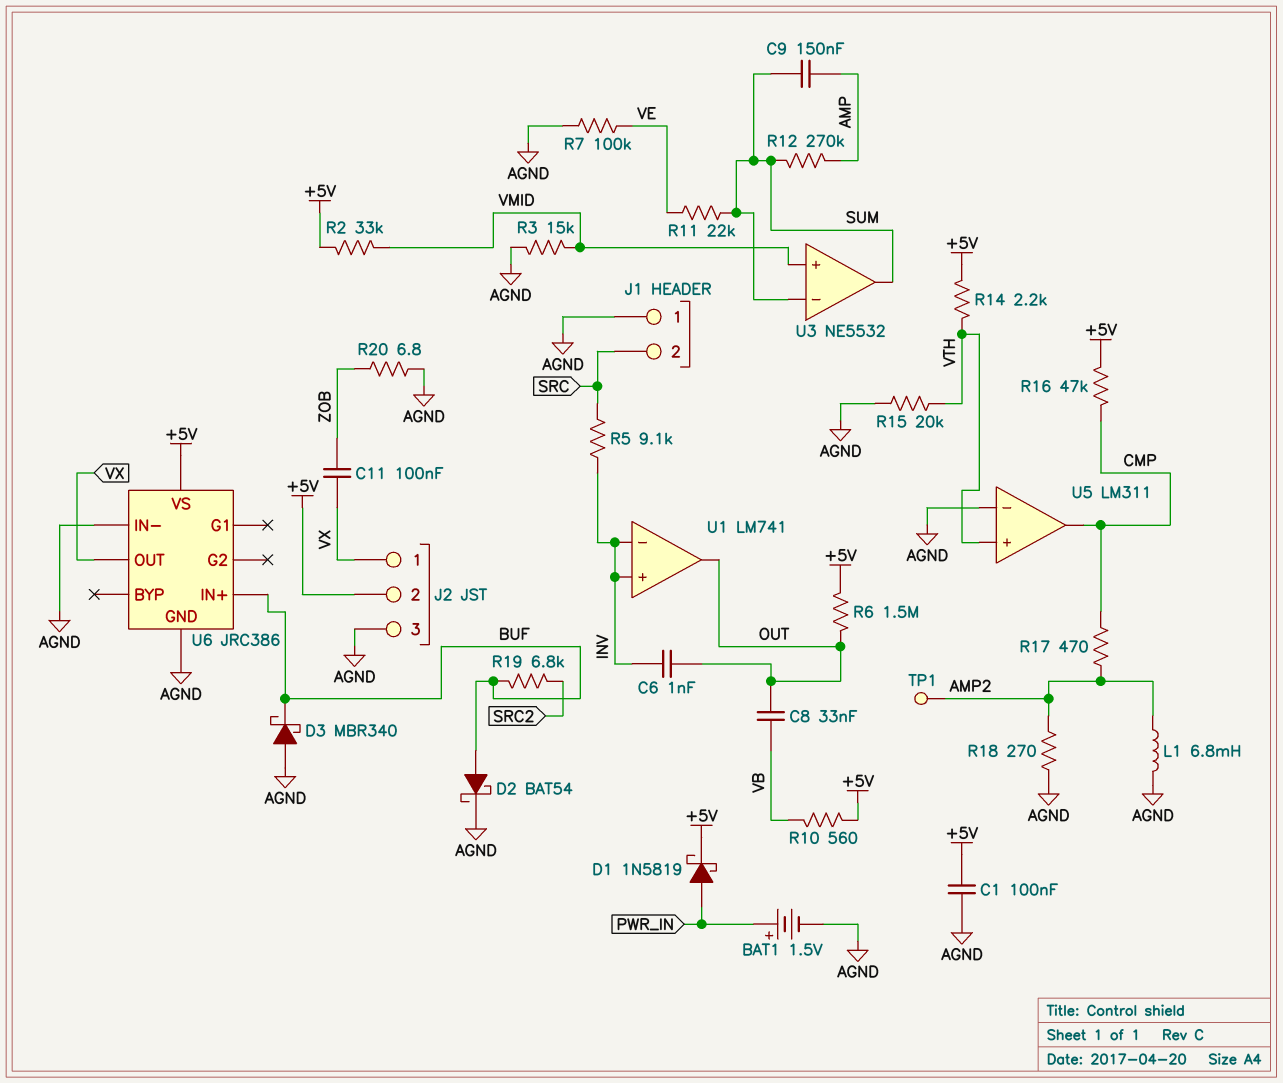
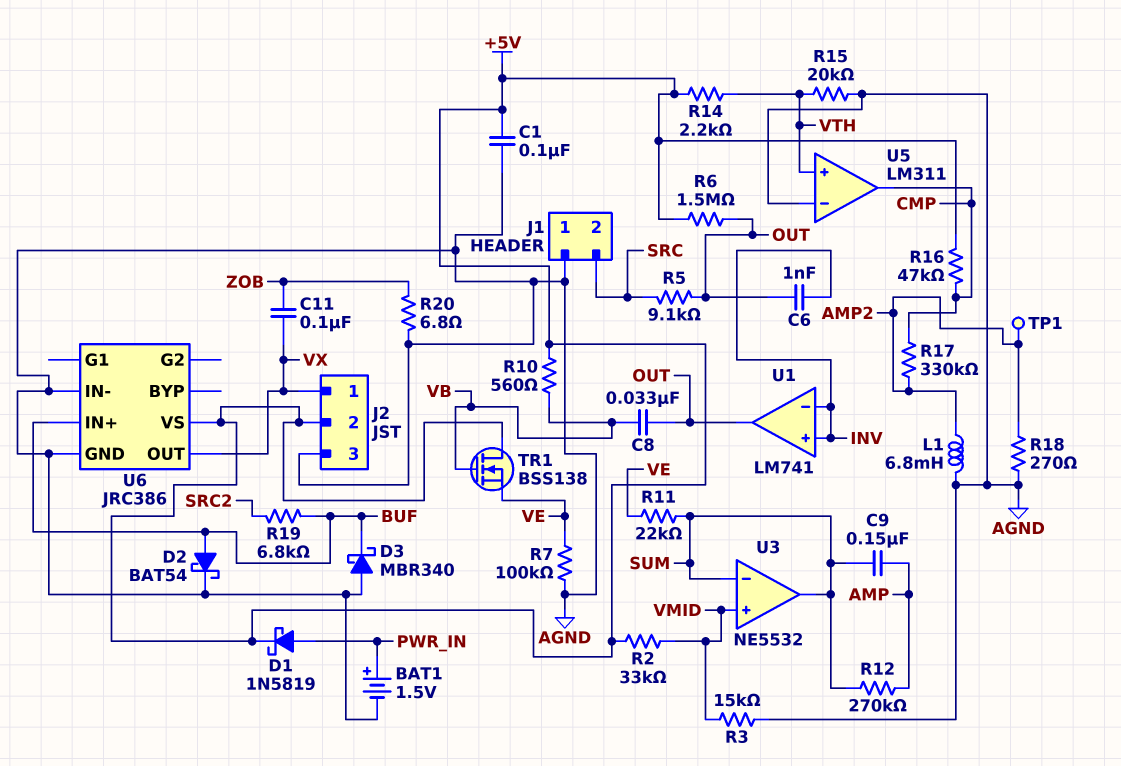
R5: 9.1k (INV, SRC) -> 9.1k (OUT, SRC)
R17: 470 (AMP2, CMP) -> 330k (AMP2, CMP)
TR1: none -> NMOS BSS138 (G VB, D +5V, S VE)

